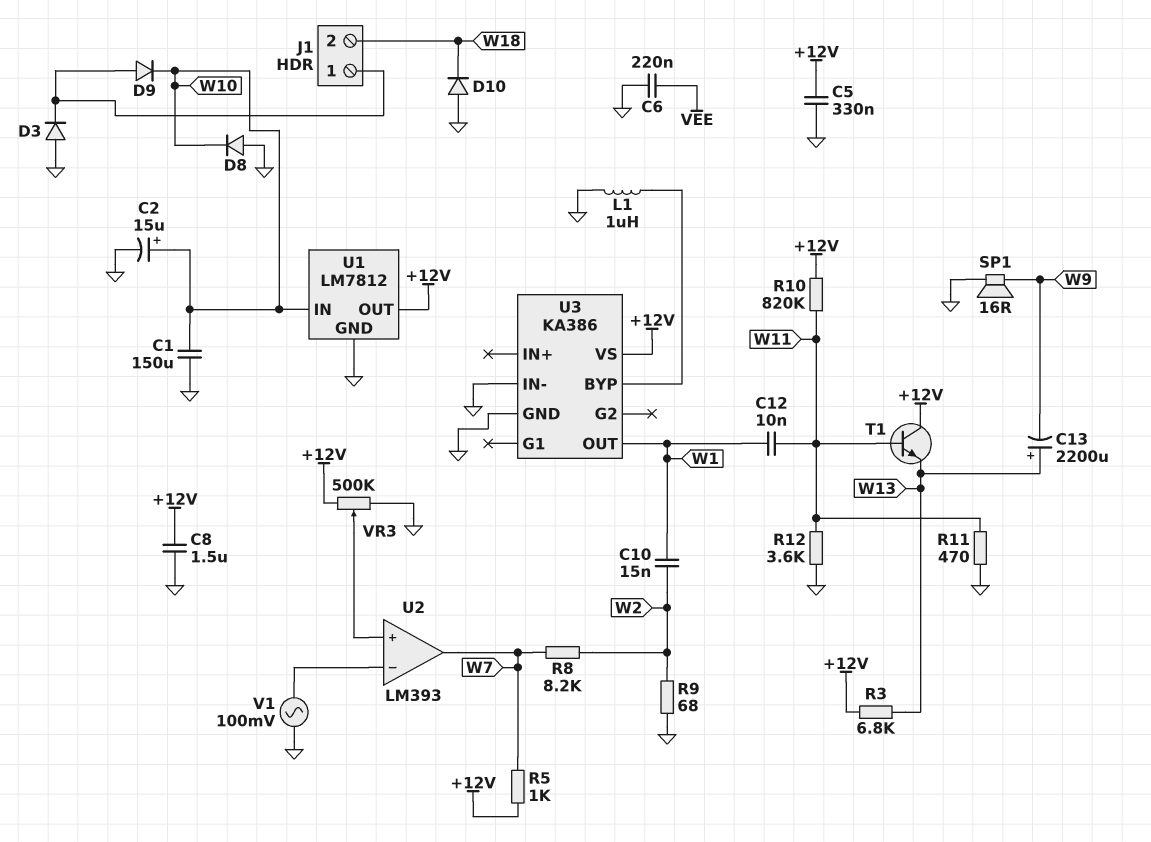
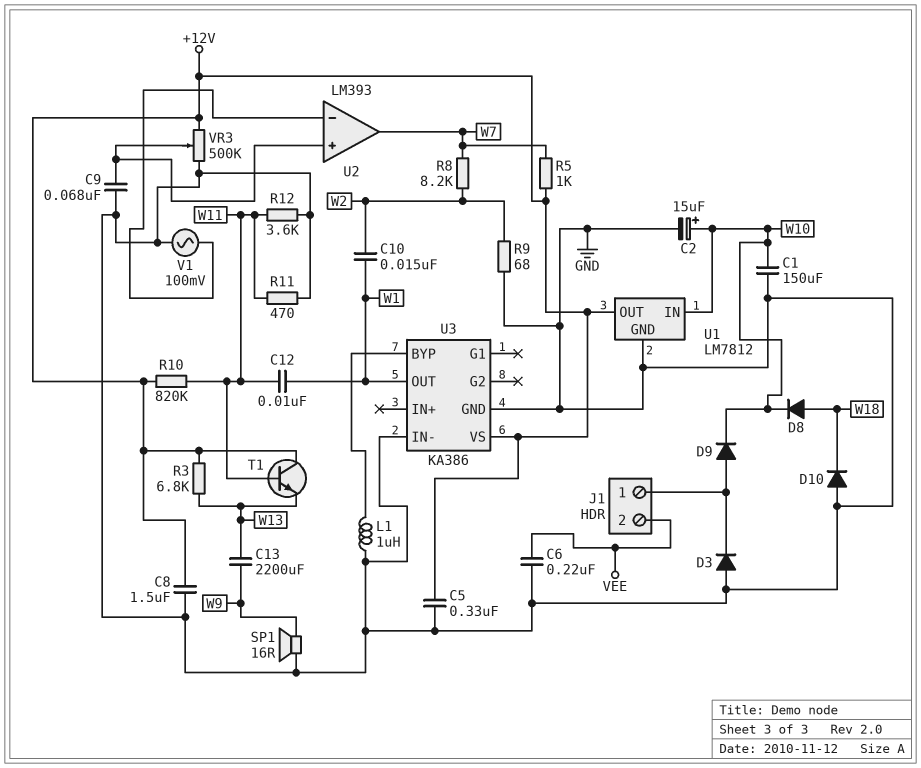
C9: none -> 68nF (GND, U2/in+)
C13: 2200uF (plus W13, minus W9) -> 2200uF (W9, W13)
D8: diode (A GND, K W10) -> diode (A W18, K W10)
J1 pin 2: W18 -> VEE

